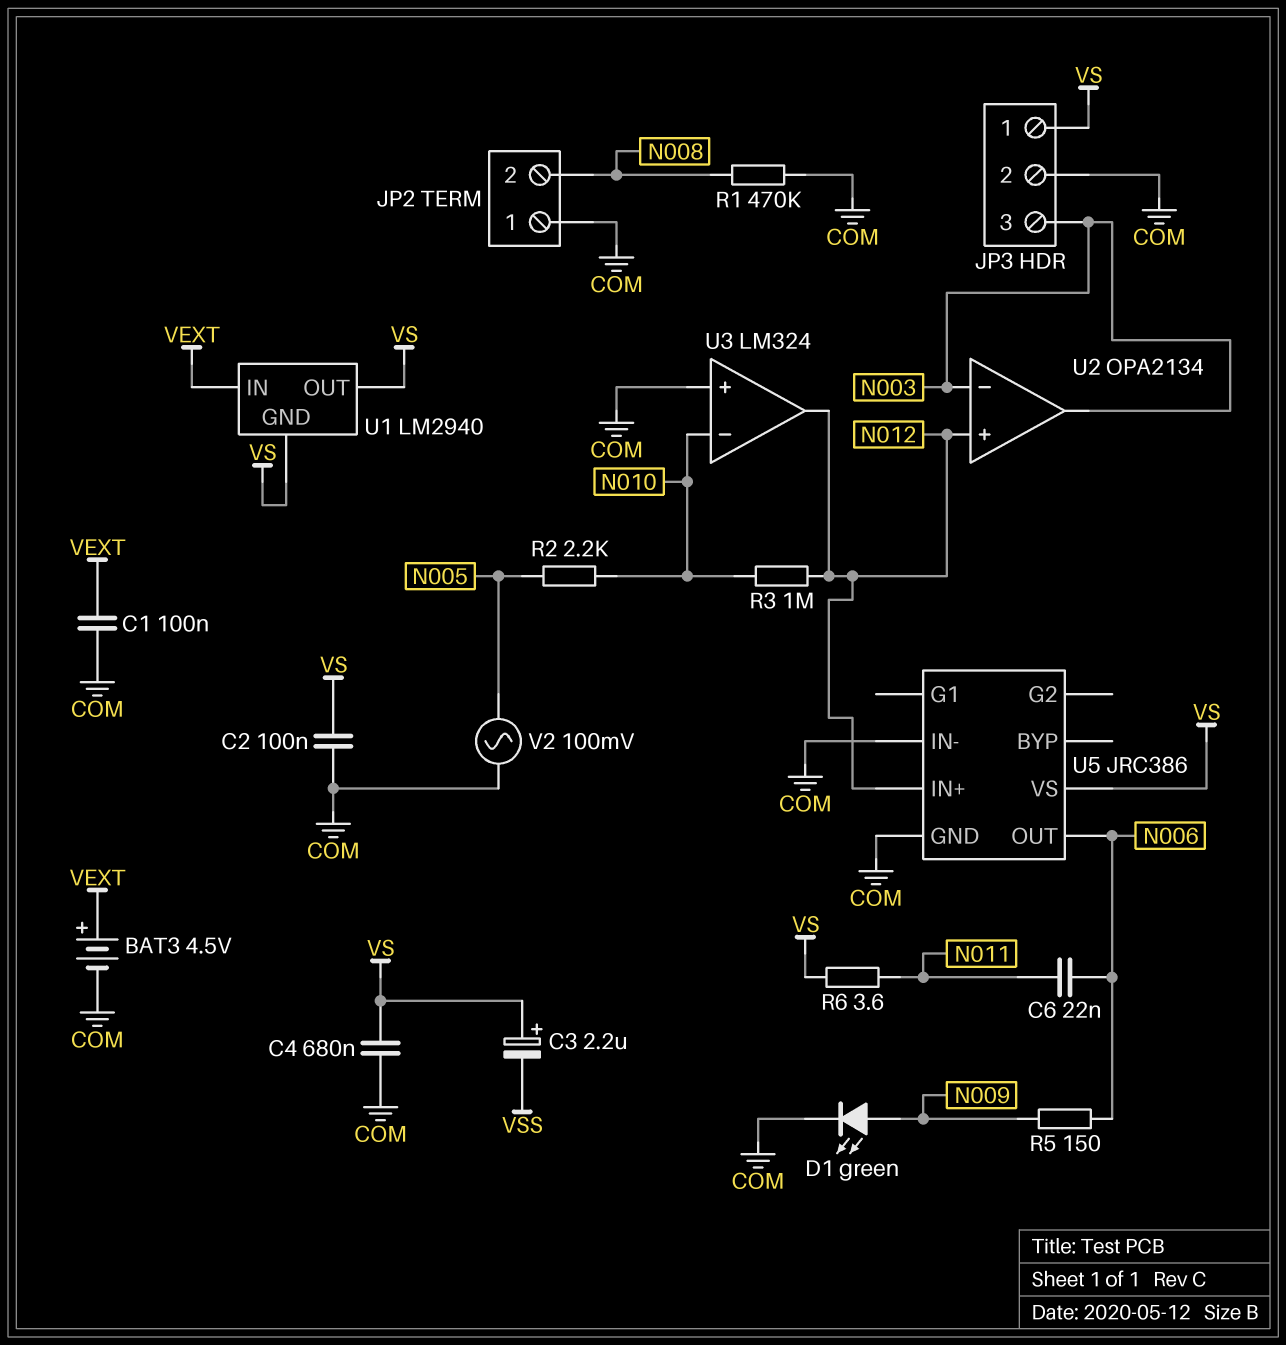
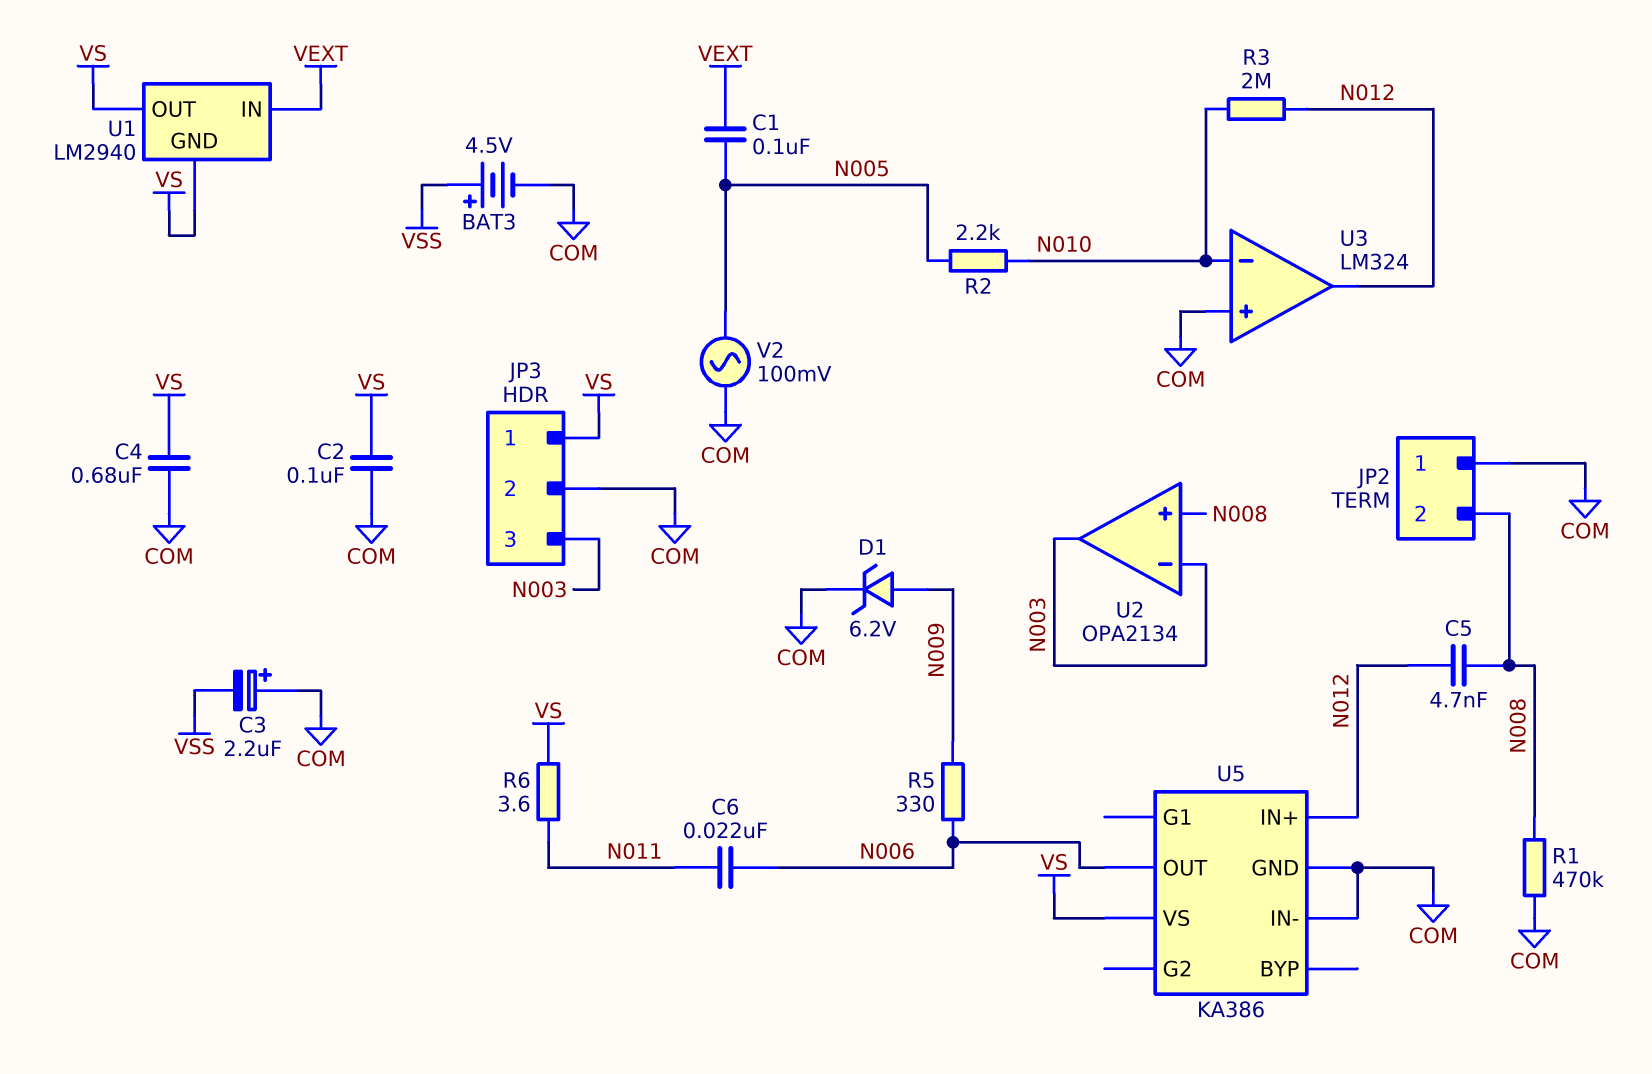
BAT3: 4.5V (plus VEXT, minus COM) -> 4.5V (plus VSS, minus COM)
C1: 100nF (COM, VEXT) -> 100nF (N005, VEXT)
C3: 2.2uF (plus VS, minus VSS) -> 2.2uF (plus COM, minus VSS)
C5: none -> 4.7nF (N008, N012)
D1: LED green (A N009, K COM) -> zener 6.2V (A N009, K COM)
R3: 1M (N010, N012) -> 2M (N010, N012)
R5: 150 (N006, N009) -> 330 (N006, N009)
U2 pin in+: N012 -> N008
U5: JRC386 -> KA386

